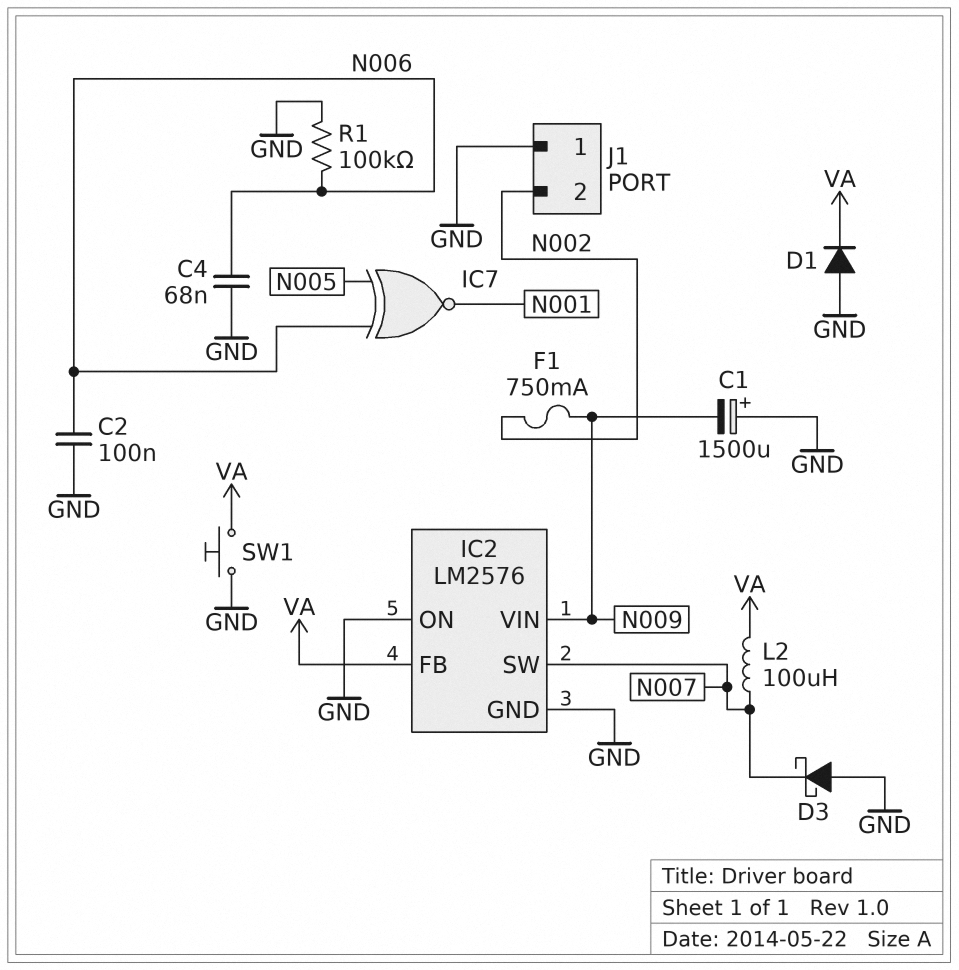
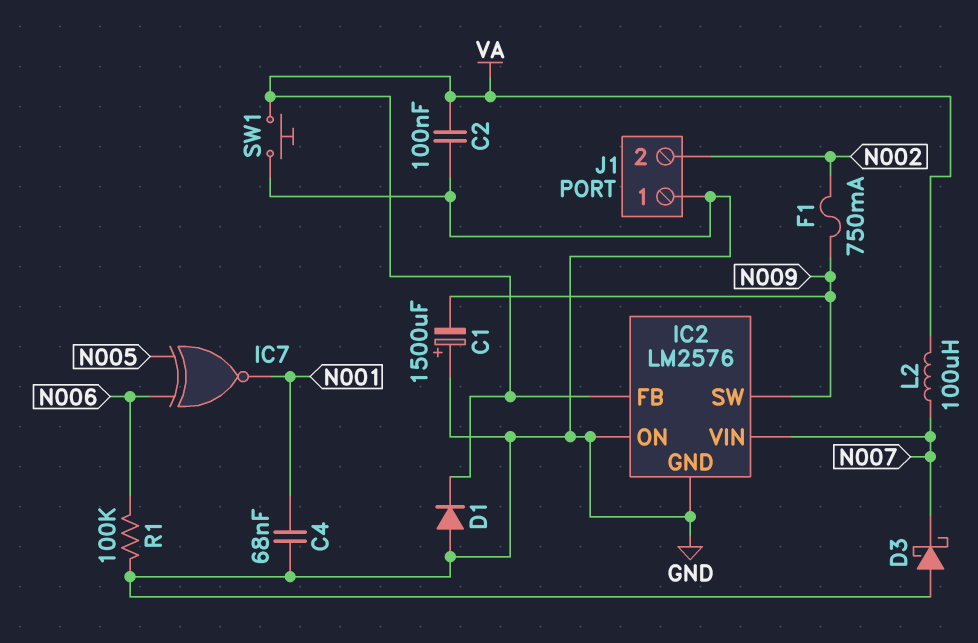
C2: 100nF (GND, N006) -> 100nF (GND, VA)
C4: 68nF (GND, N006) -> 68nF (GND, N001)
IC2 pin SW: N007 -> N009
IC2 pin VIN: N009 -> N007

